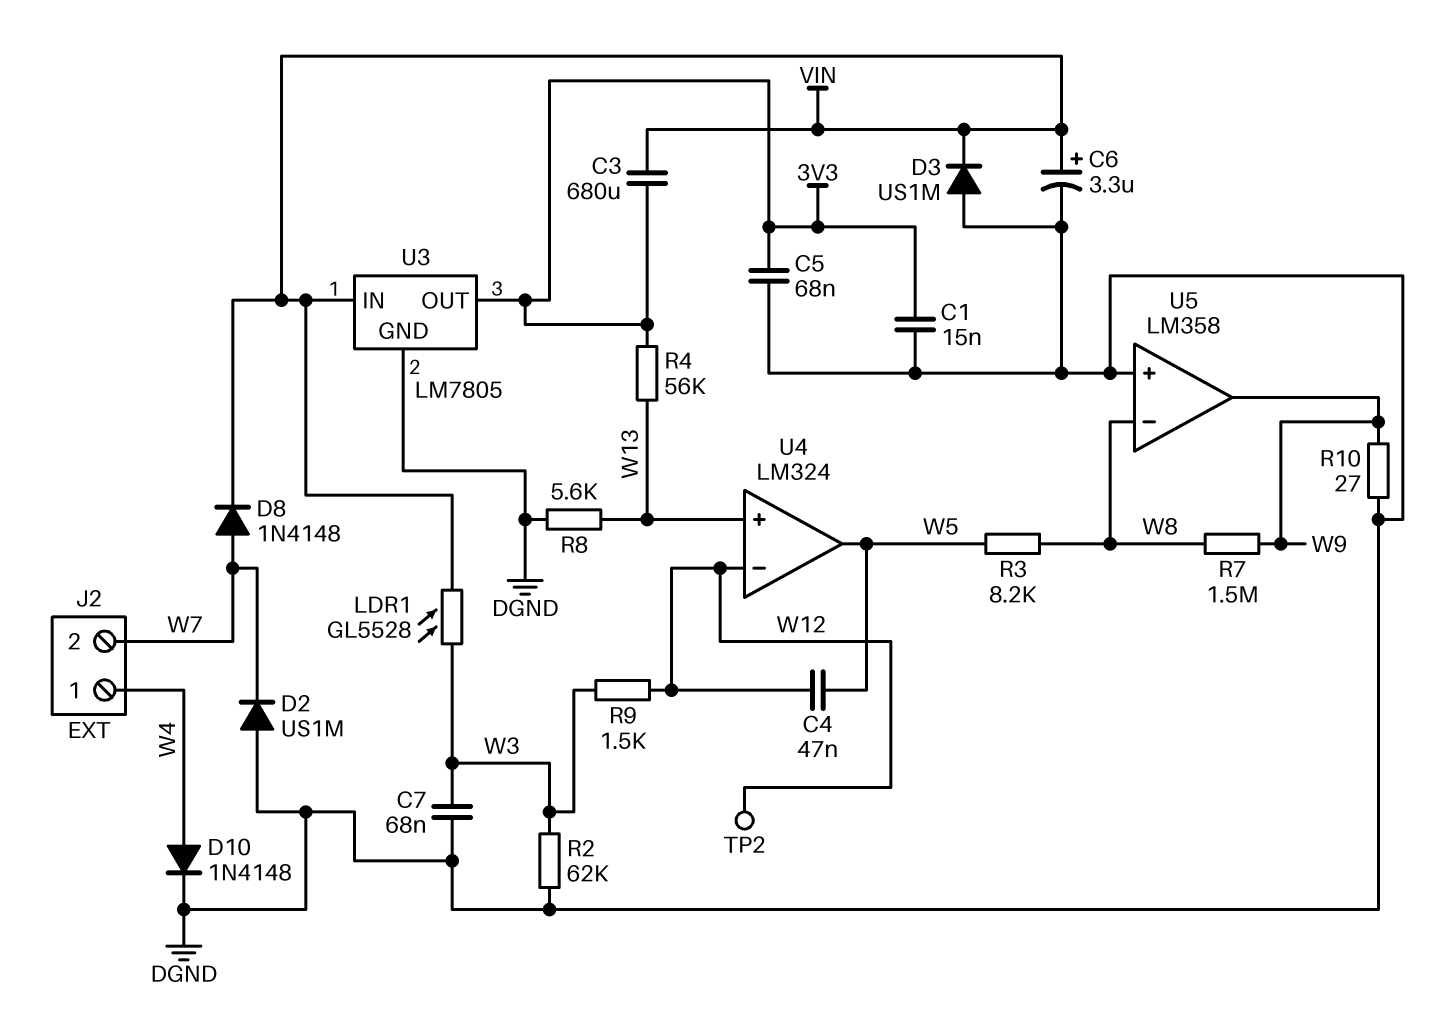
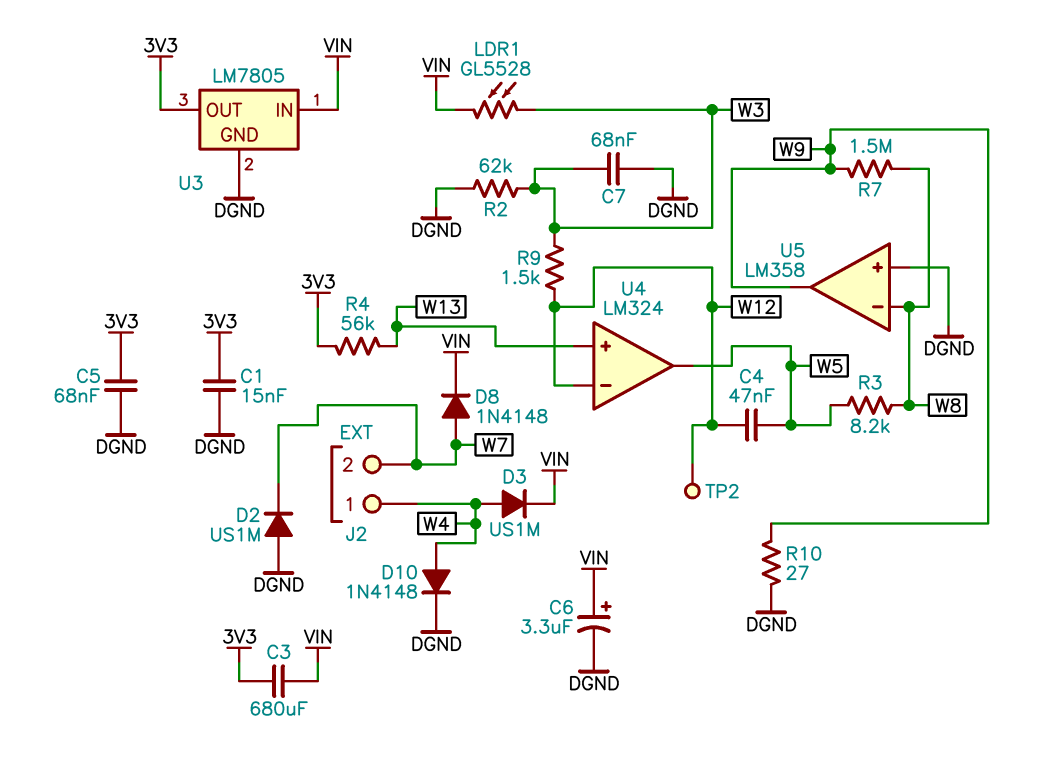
D3: diode US1M (A DGND, K VIN) -> diode US1M (A W4, K VIN)
R8: 5.6k (DGND, W13) -> none

